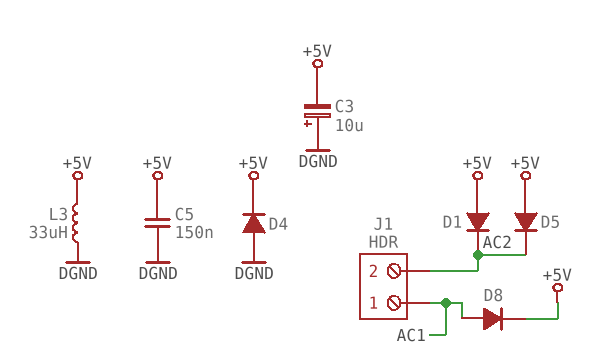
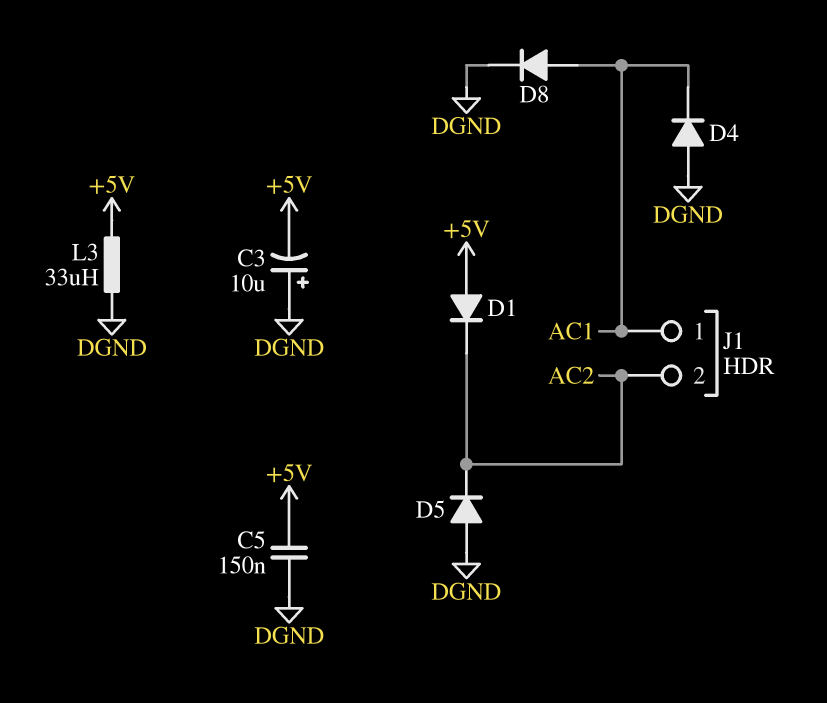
D4: diode (A DGND, K +5V) -> diode (A DGND, K AC1)
D5: diode (A +5V, K AC2) -> diode (A DGND, K AC2)
D8: diode (A AC1, K +5V) -> diode (A AC1, K DGND)

